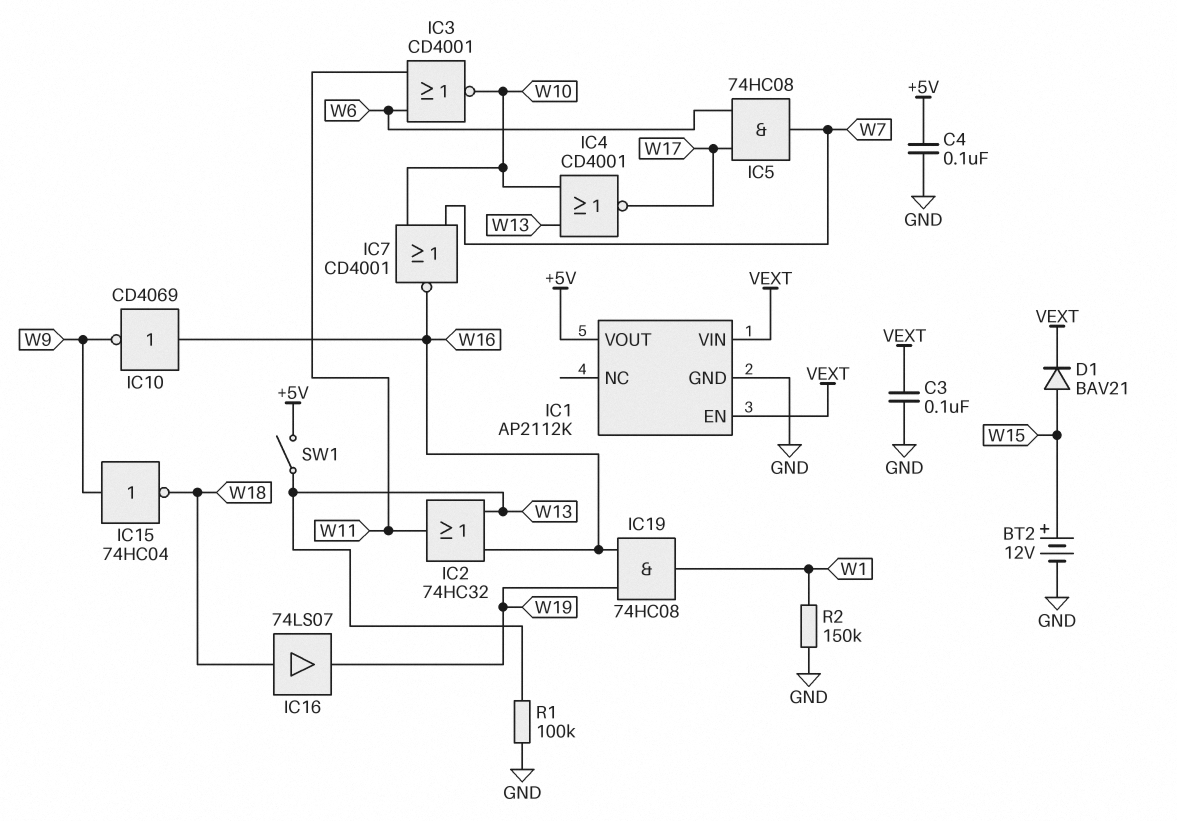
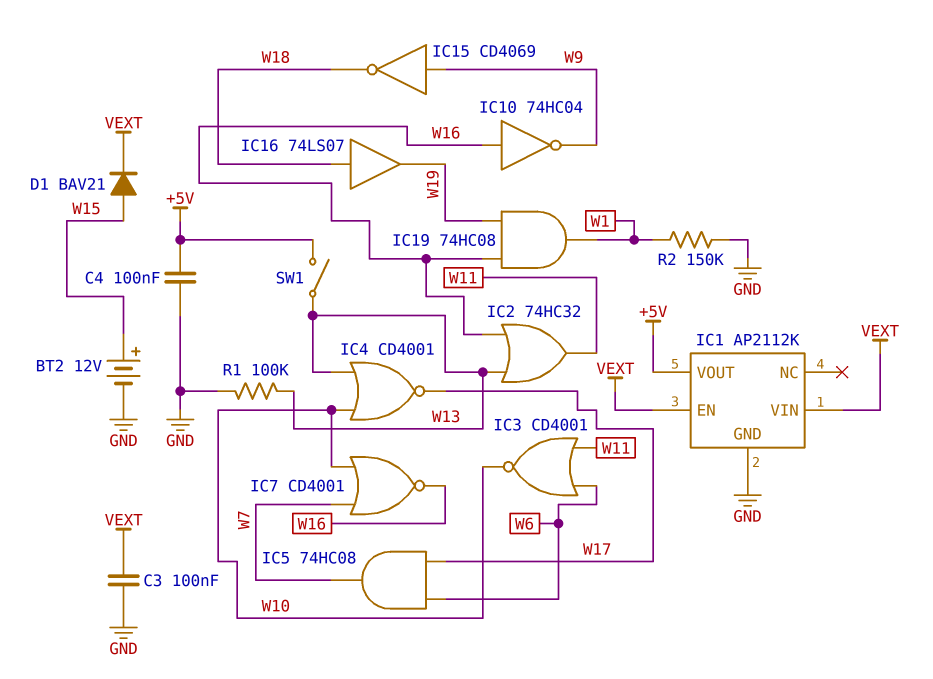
IC10: NOT CD4069 (in W16, out W9) -> NOT 74HC04 (in W16, out W9)
IC15: NOT 74HC04 (in W9, out W18) -> NOT CD4069 (in W9, out W18)

